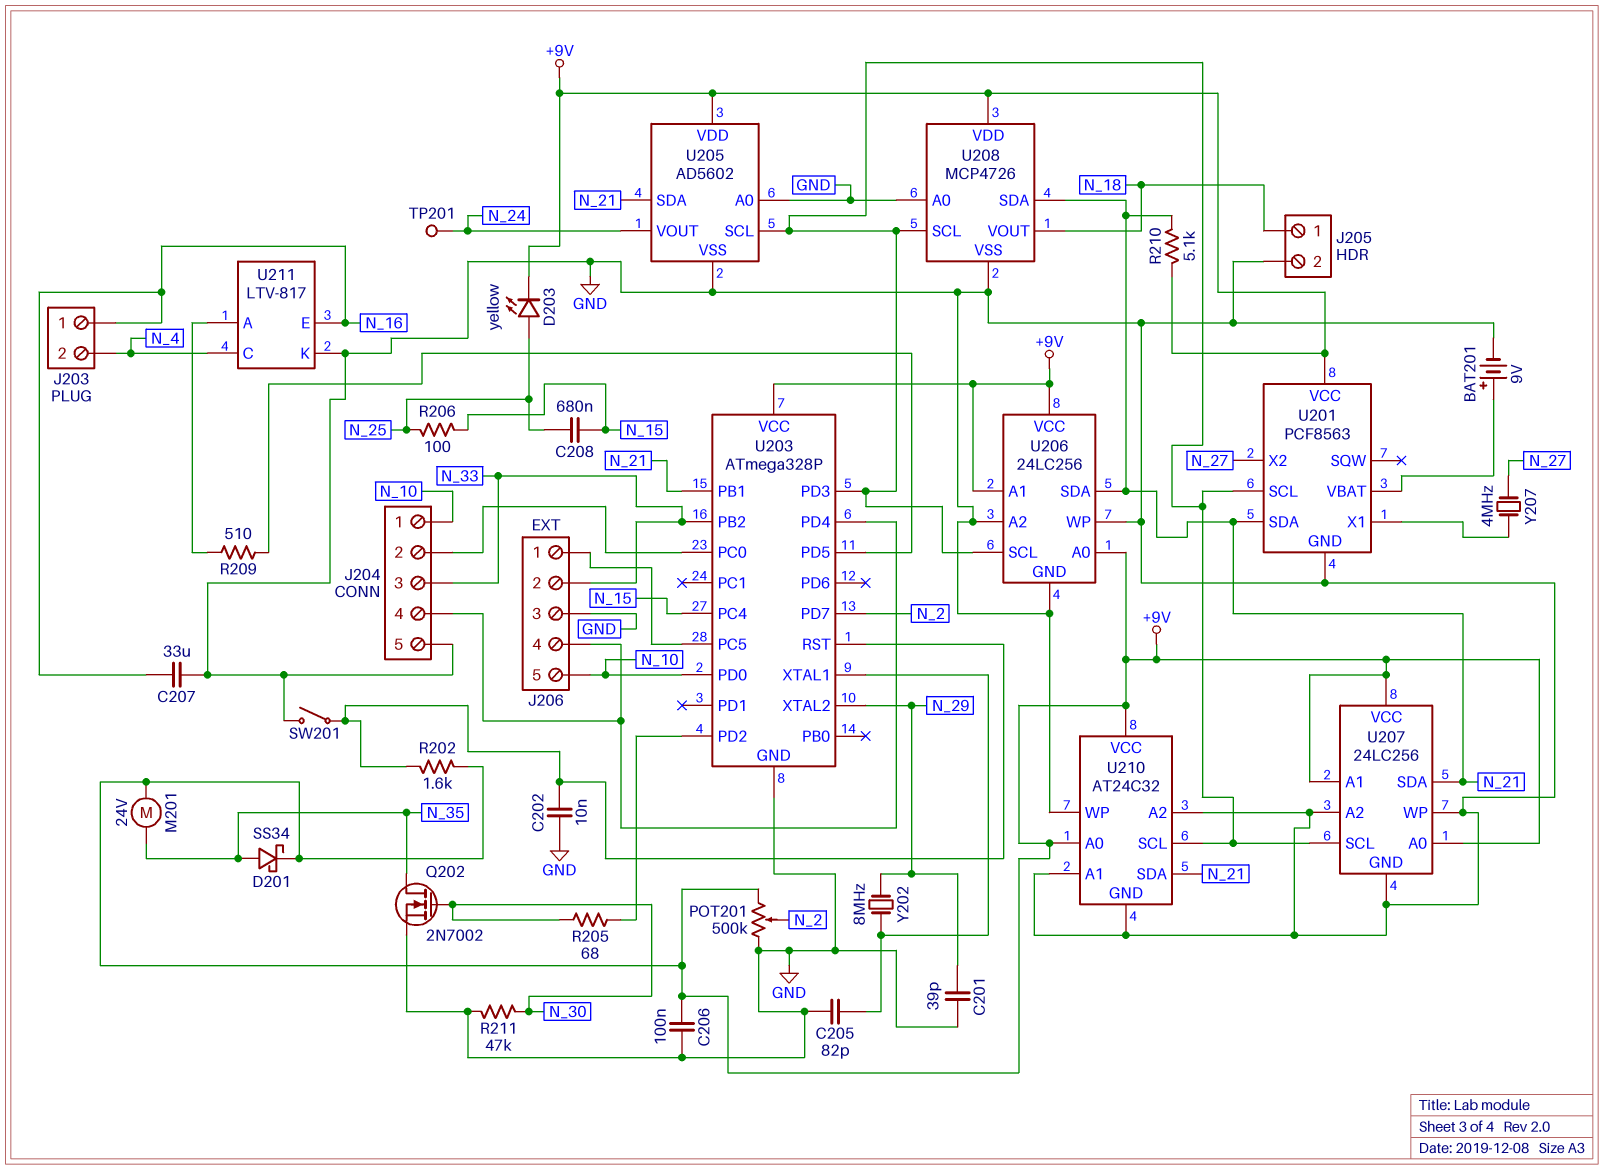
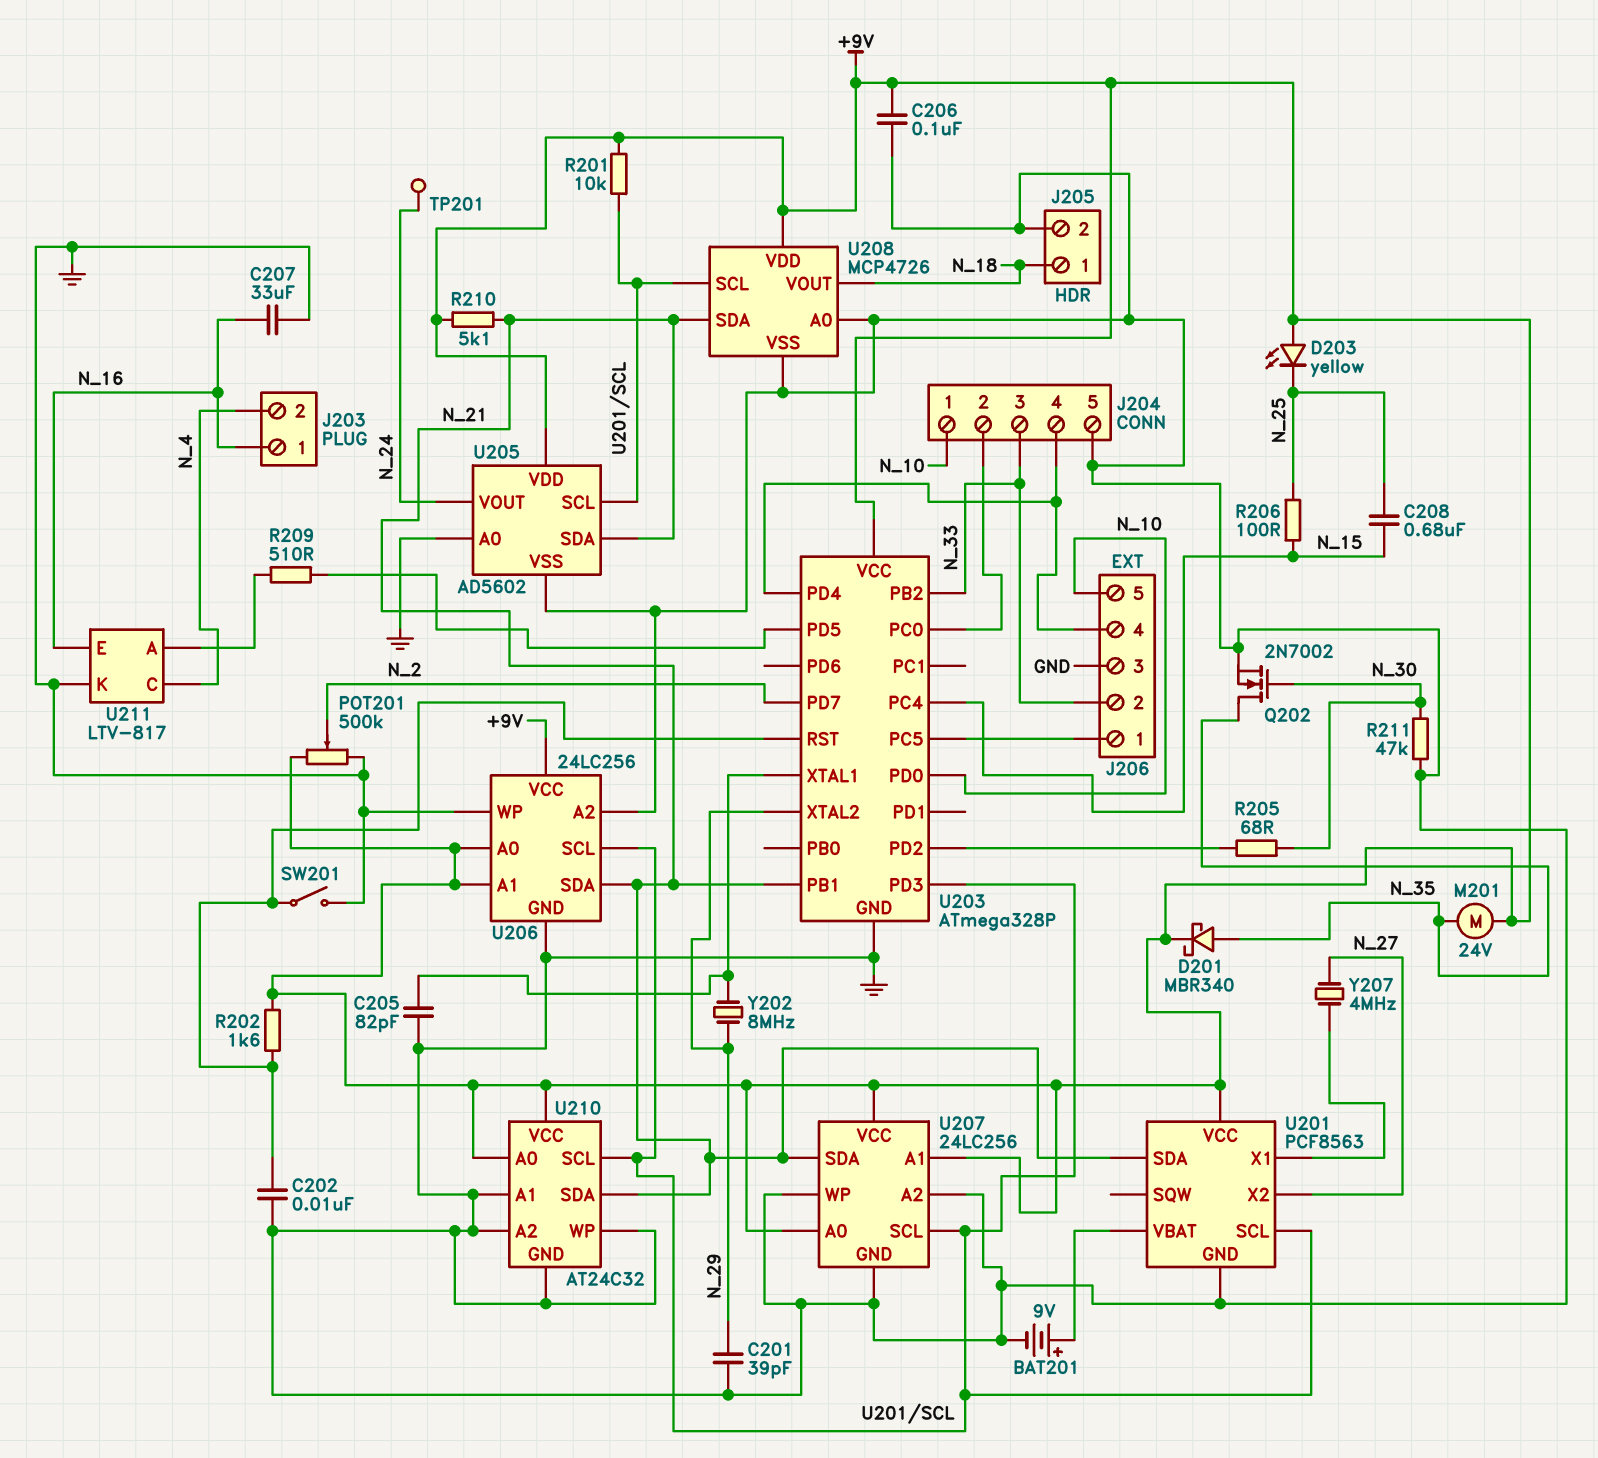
D201: schottky SS34 (A N_35, K +9V) -> schottky MBR340 (A N_35, K +9V)
D203: LED yellow (A N_25, K +9V) -> LED yellow (A +9V, K N_25)
R201: none -> 10k (+9V, U201/SCL)

